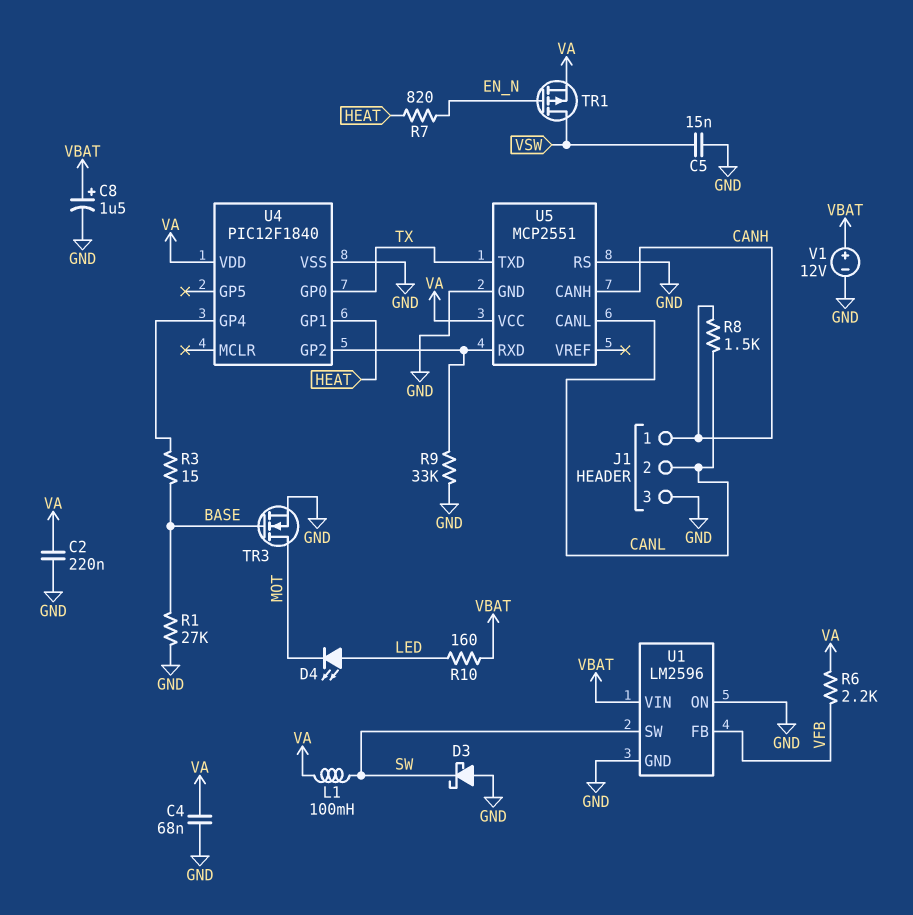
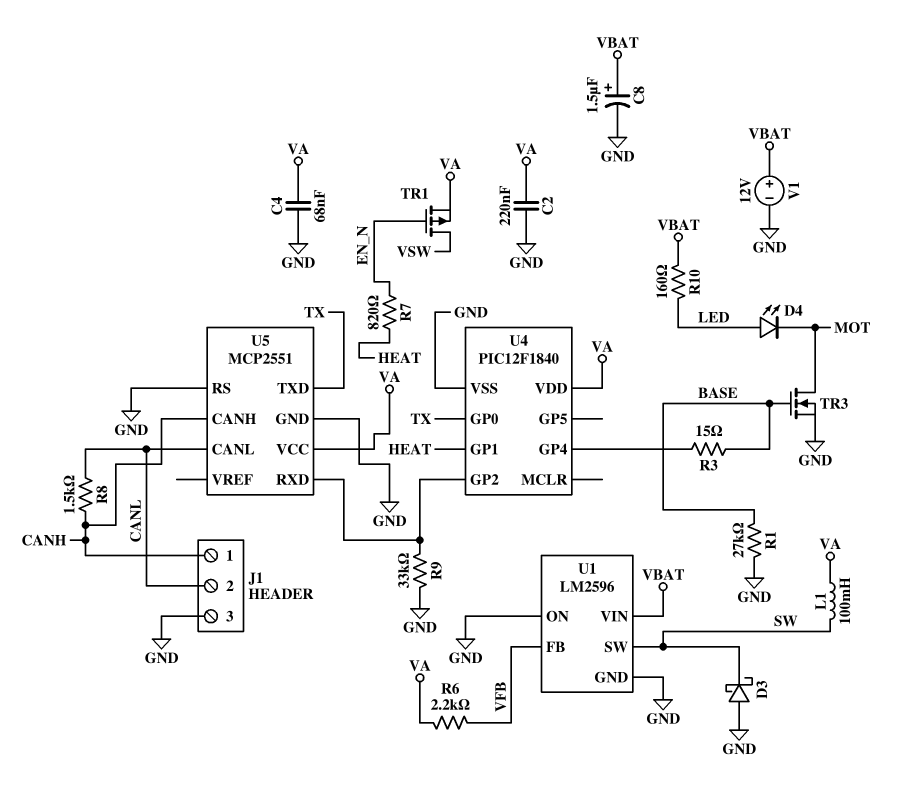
C5: 15nF (GND, VSW) -> none

